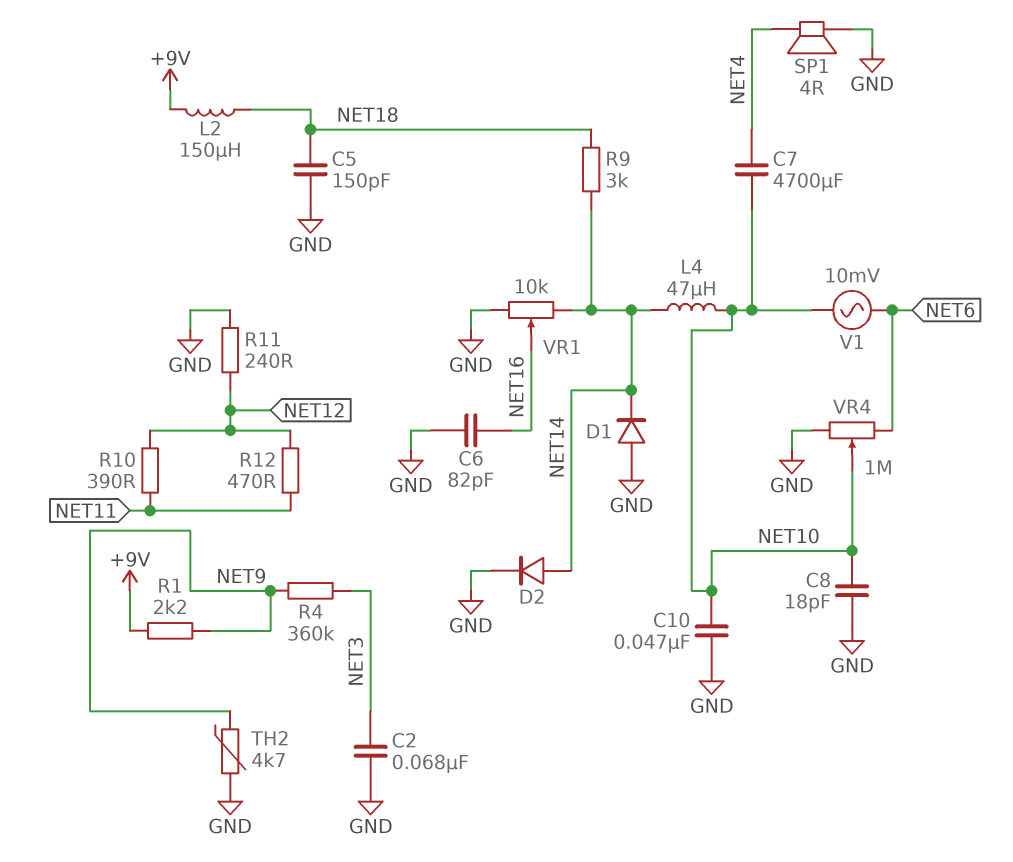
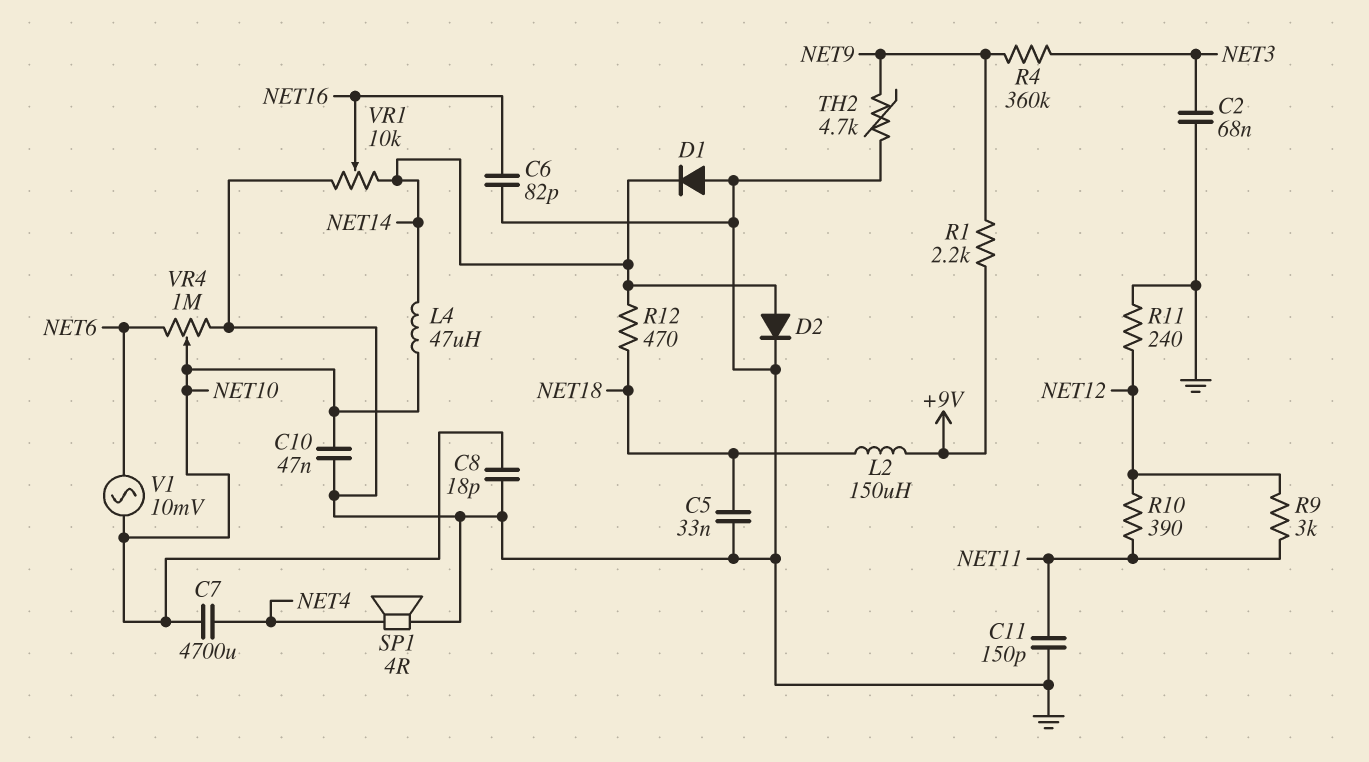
C5: 150pF (GND, NET18) -> 33nF (GND, NET18)
C11: none -> 150pF (GND, NET11)
R9: 3k (NET14, NET18) -> 3k (NET11, NET12)
R12: 470 (NET11, NET12) -> 470 (NET14, NET18)

